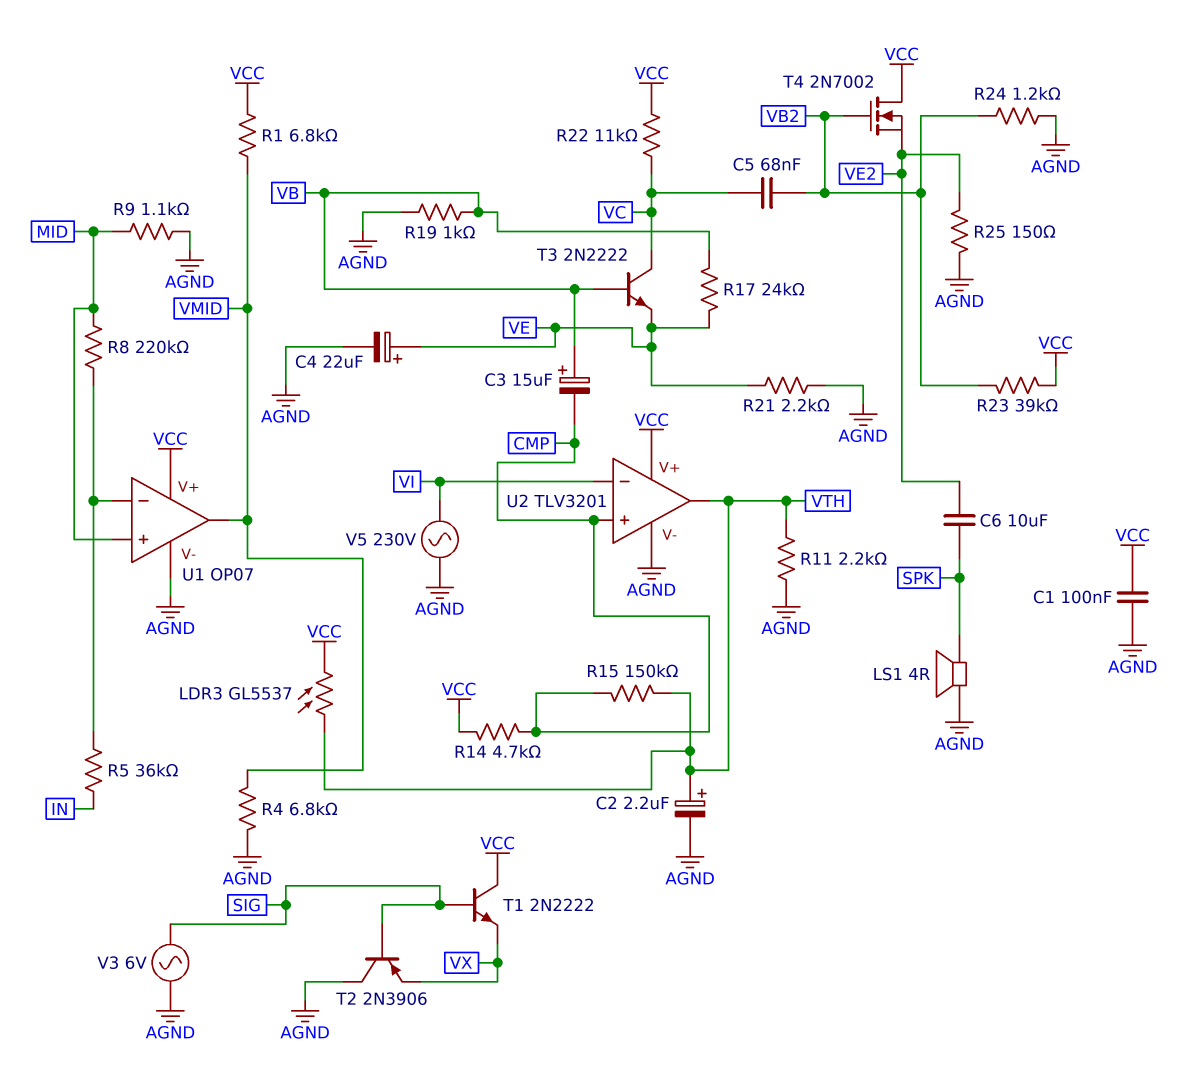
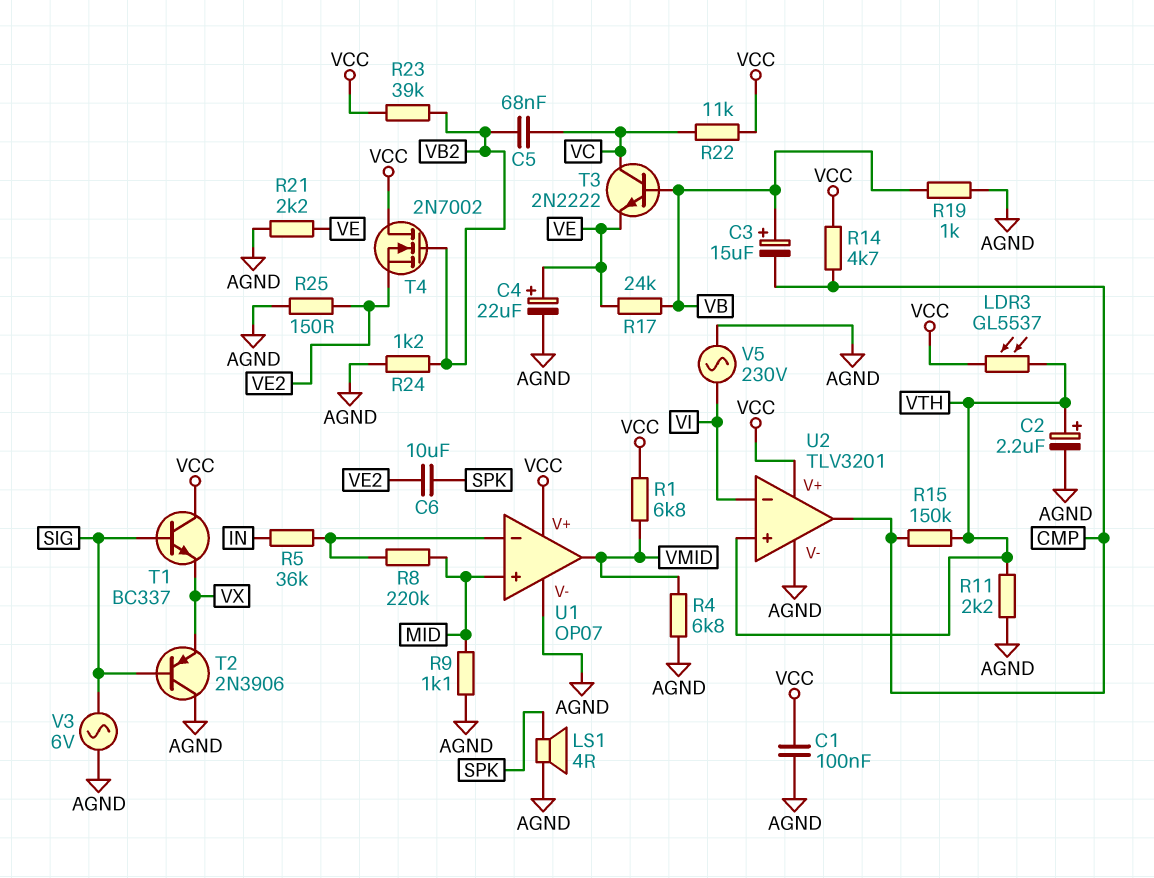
T1: NPN 2N2222 (B SIG, C VCC, E VX) -> NPN BC337 (B SIG, C VCC, E VX)
U2 pin in+: CMP -> VTH
U2 pin out: VTH -> CMP

